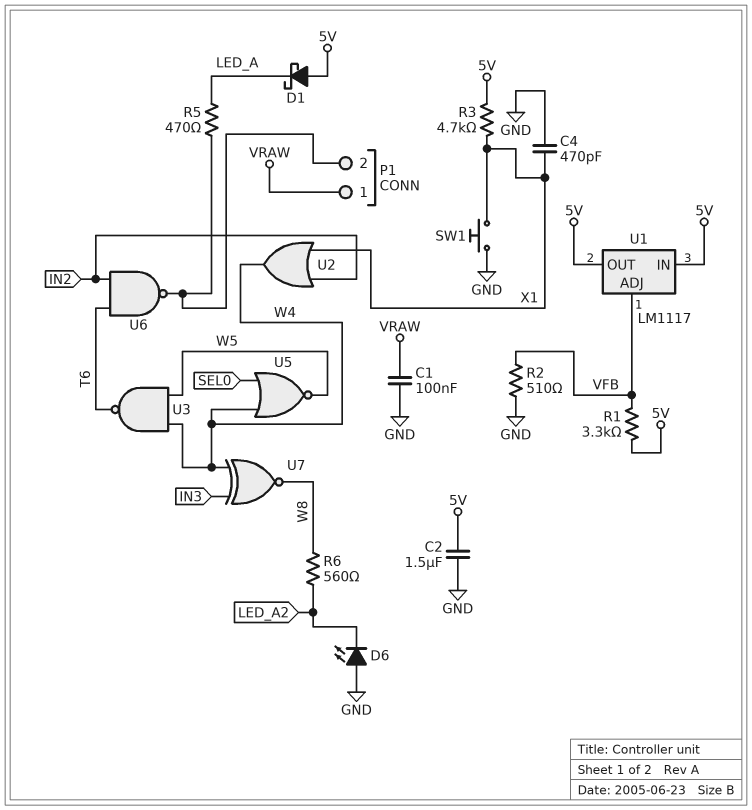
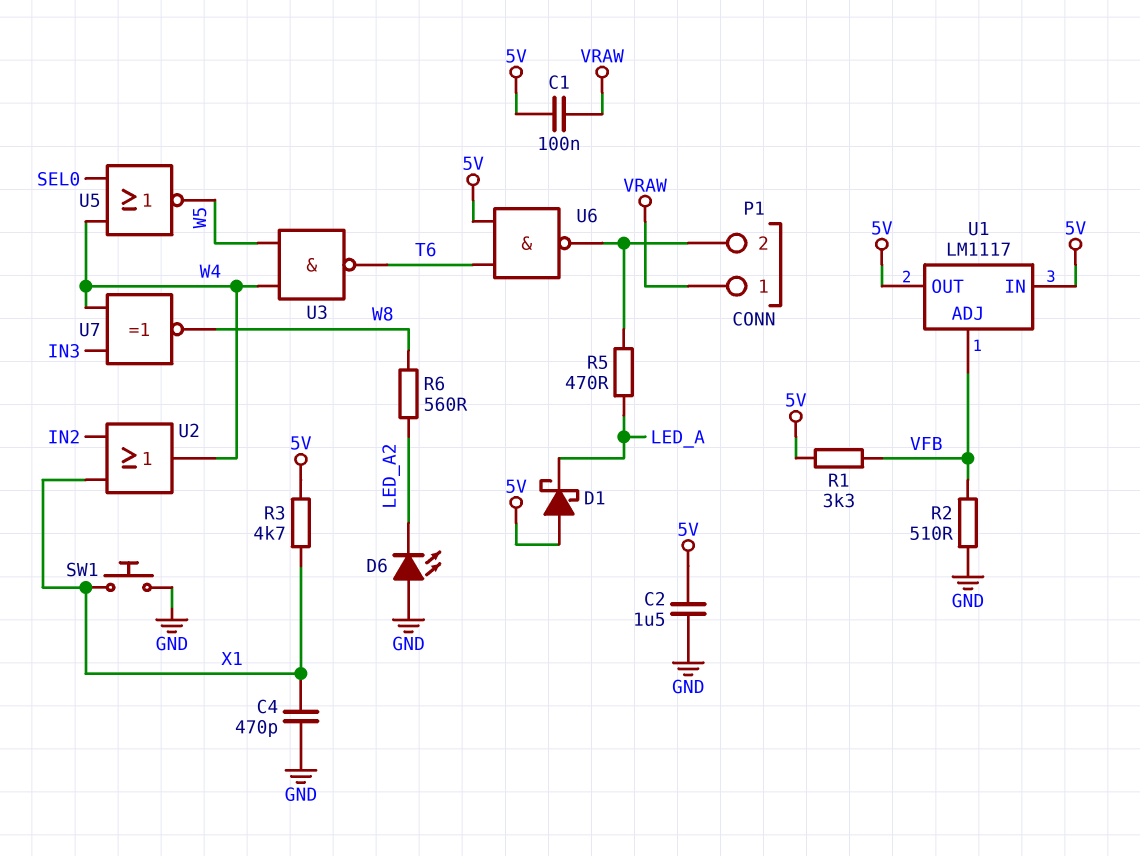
C1: 100nF (GND, VRAW) -> 100nF (5V, VRAW)
U6: NAND (in IN2, in T6, out P1/2) -> NAND (in 5V, in T6, out P1/2)

